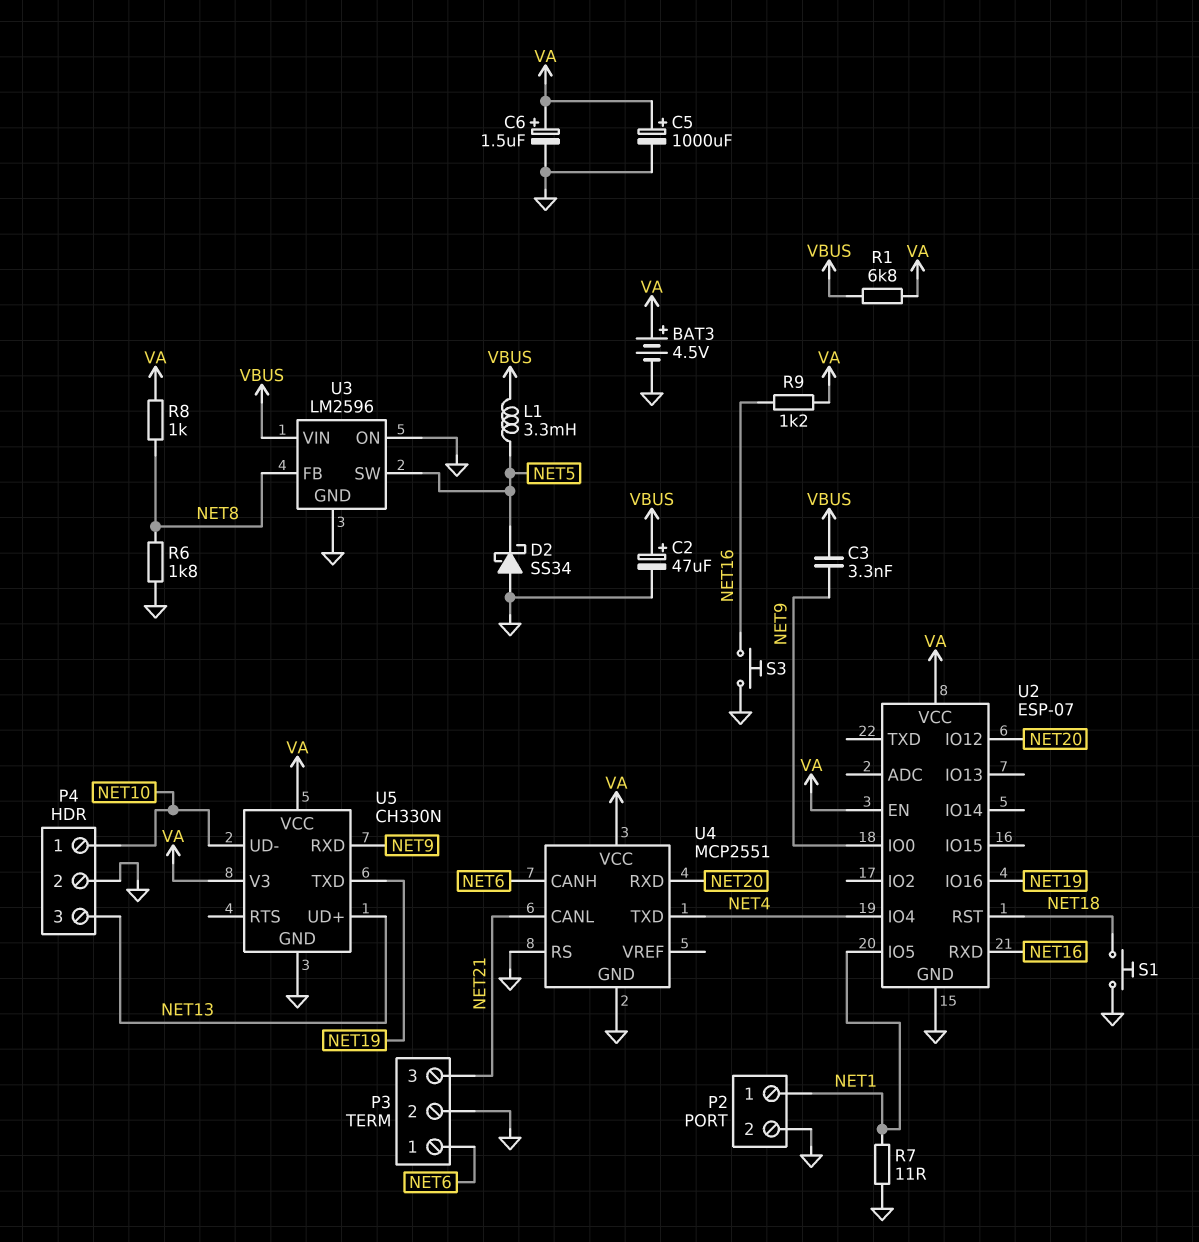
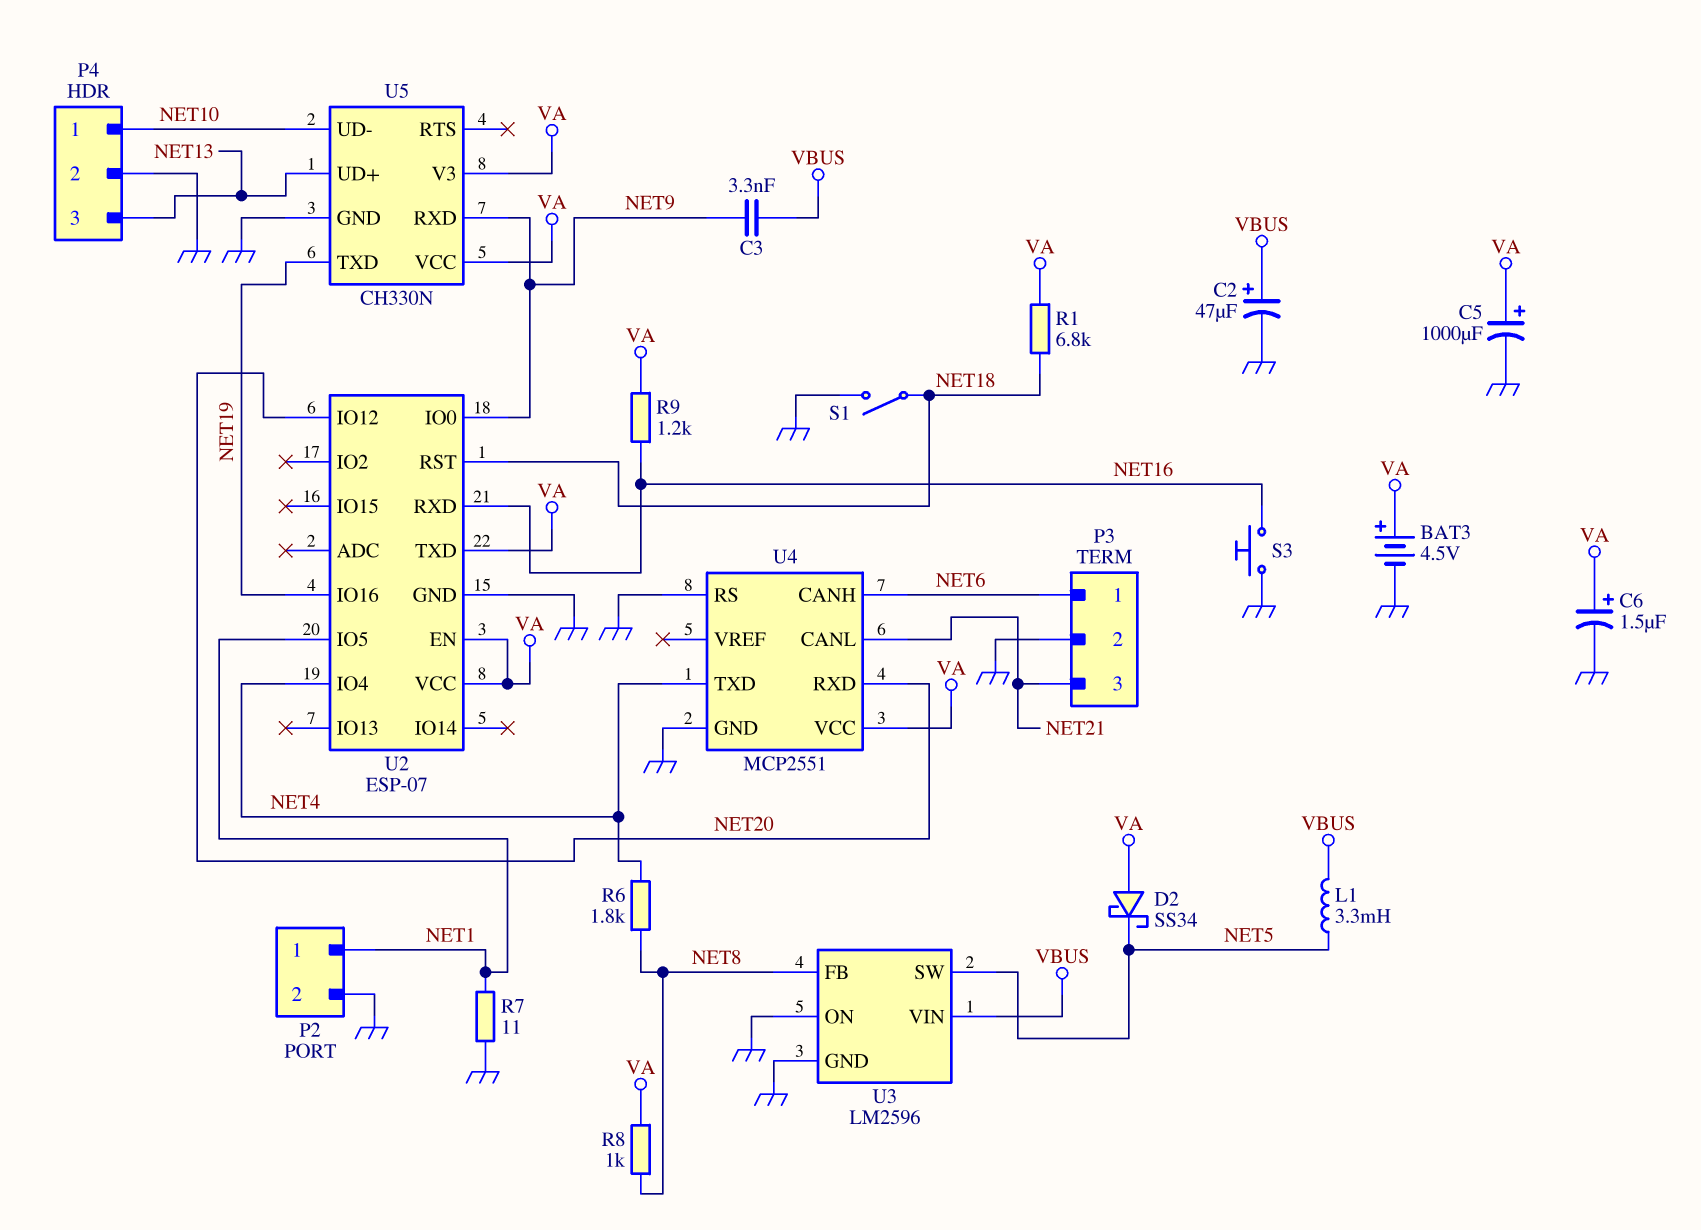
D2: schottky SS34 (A GND, K NET5) -> schottky SS34 (A VA, K NET5)
R1: 6.8k (VA, VBUS) -> 6.8k (NET18, VA)
R6: 1.8k (GND, NET8) -> 1.8k (NET4, NET8)
S1: button (GND, NET18) -> switch (GND, NET18)
U2 pin TXD: none -> VA

